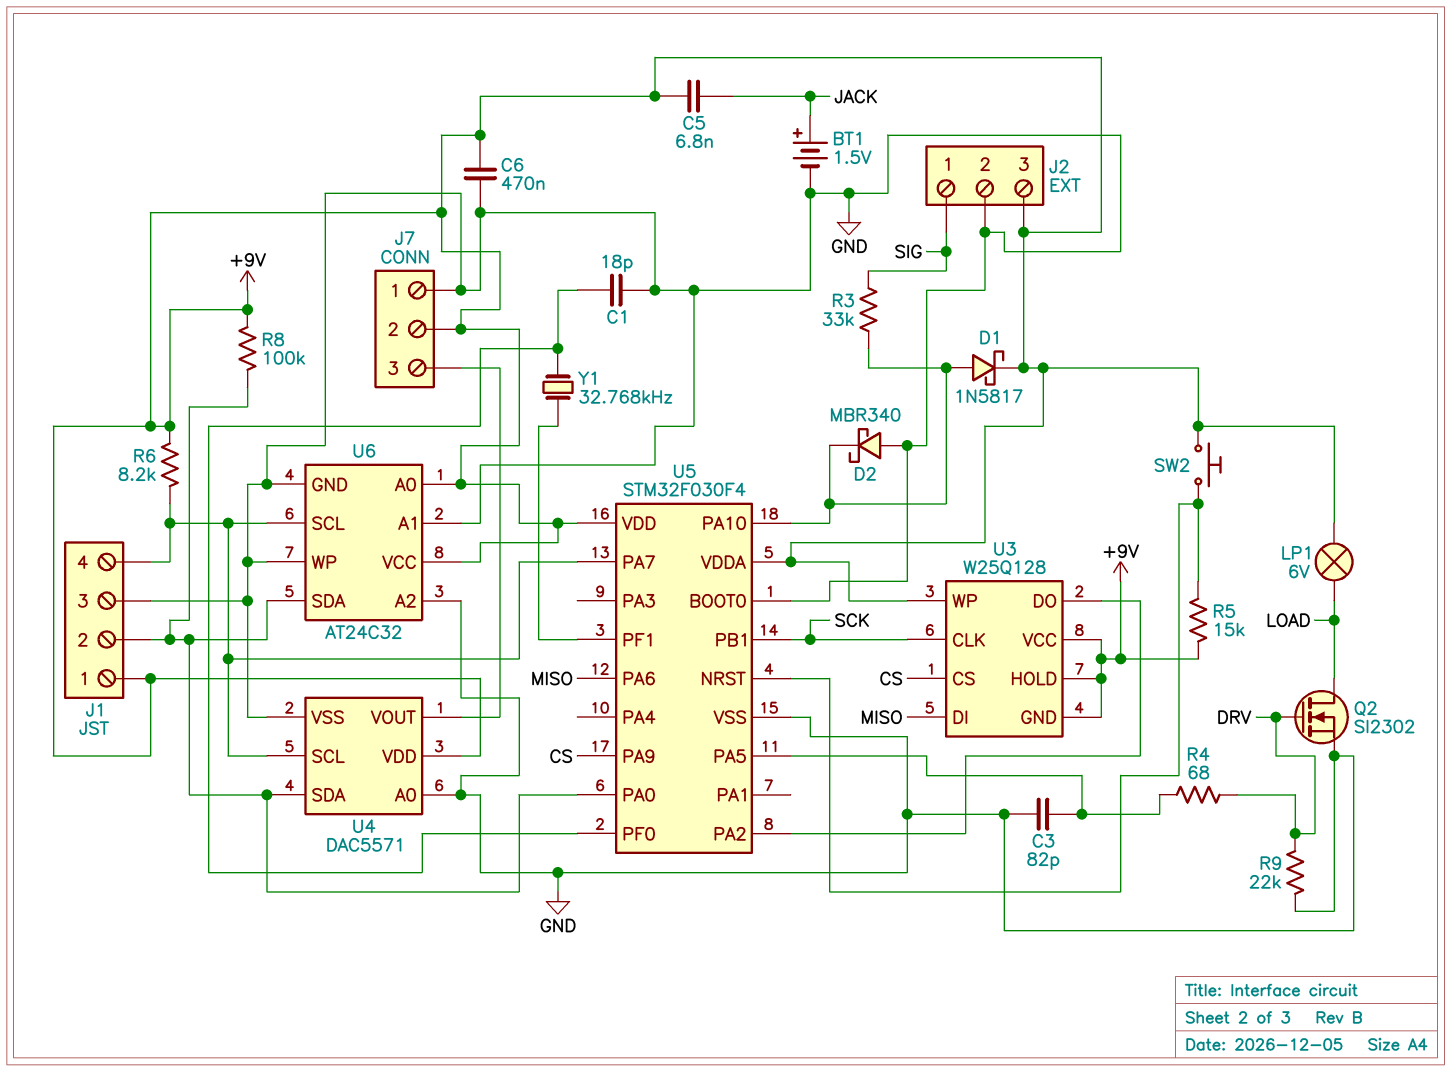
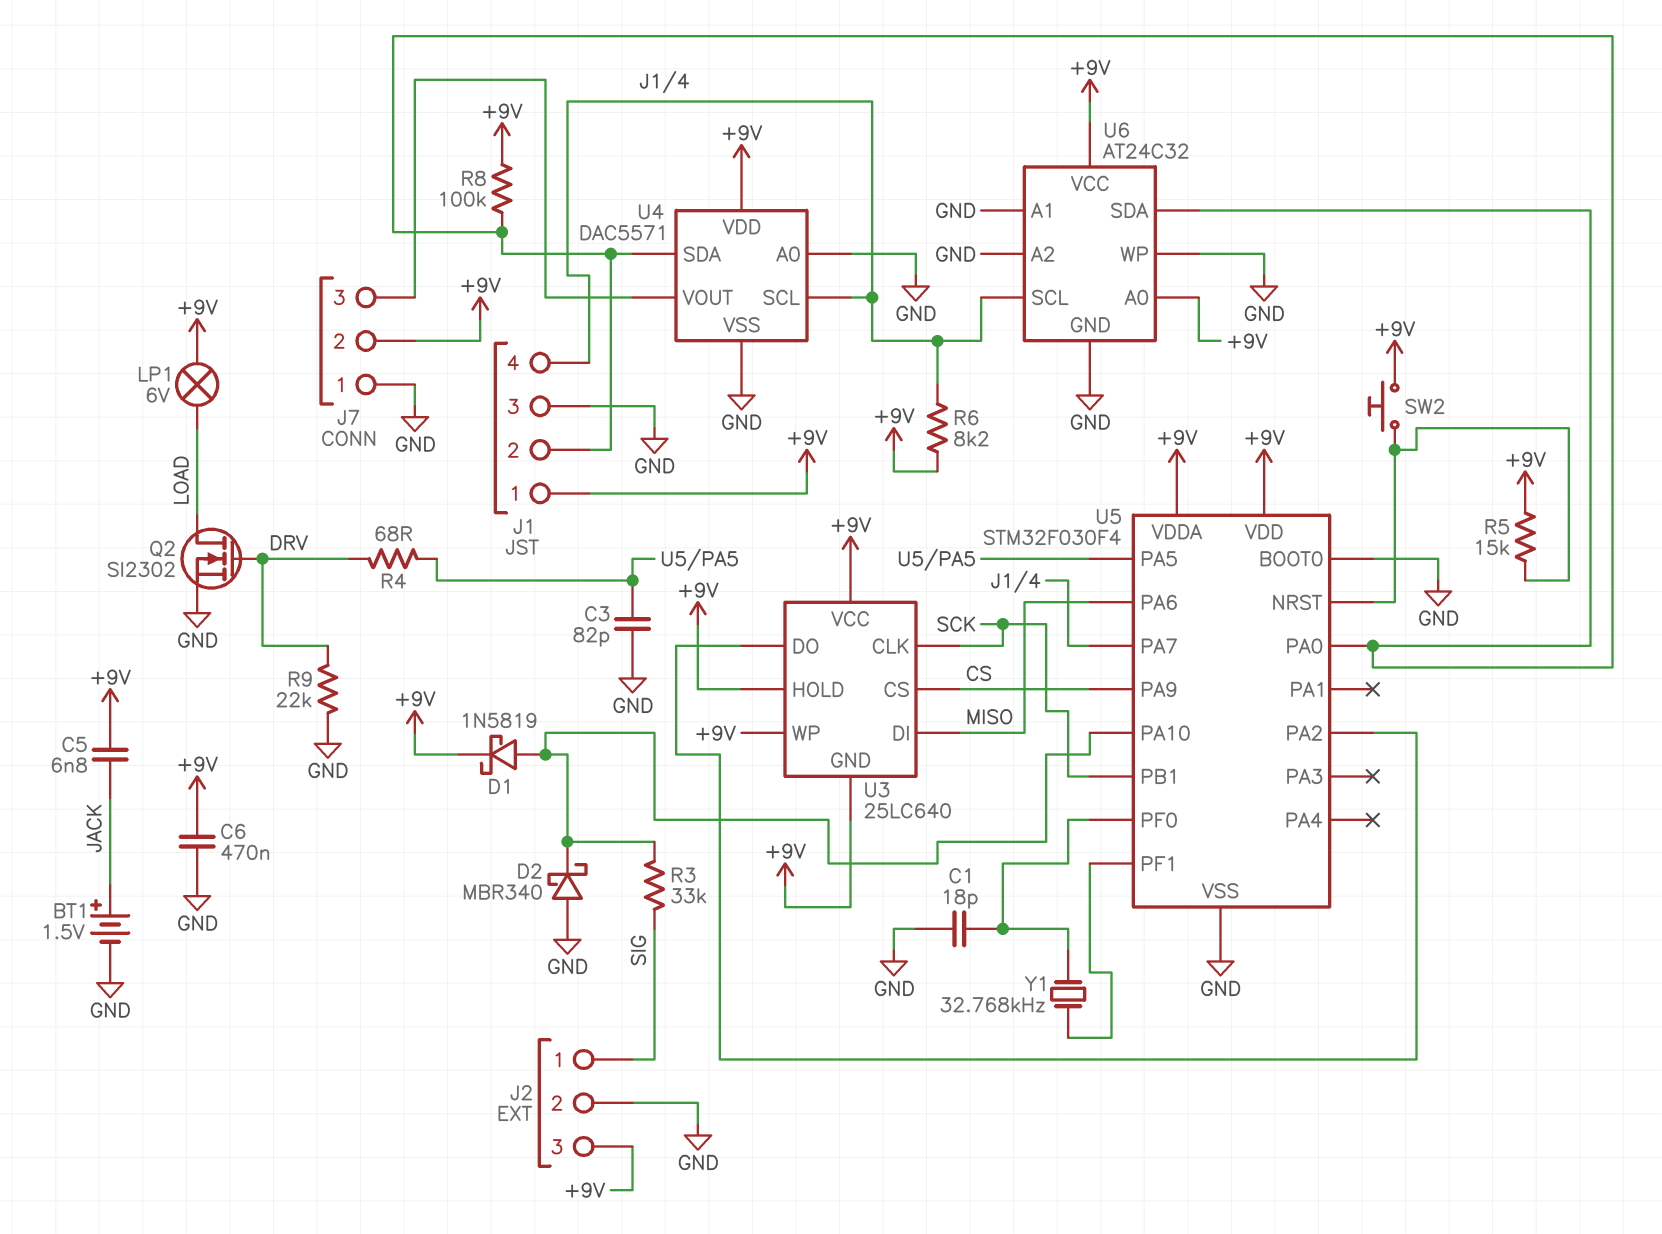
D1: schottky 1N5817 (A U5/PA10, K +9V) -> schottky 1N5819 (A U5/PA10, K +9V)
U3: W25Q128 -> 25LC640

